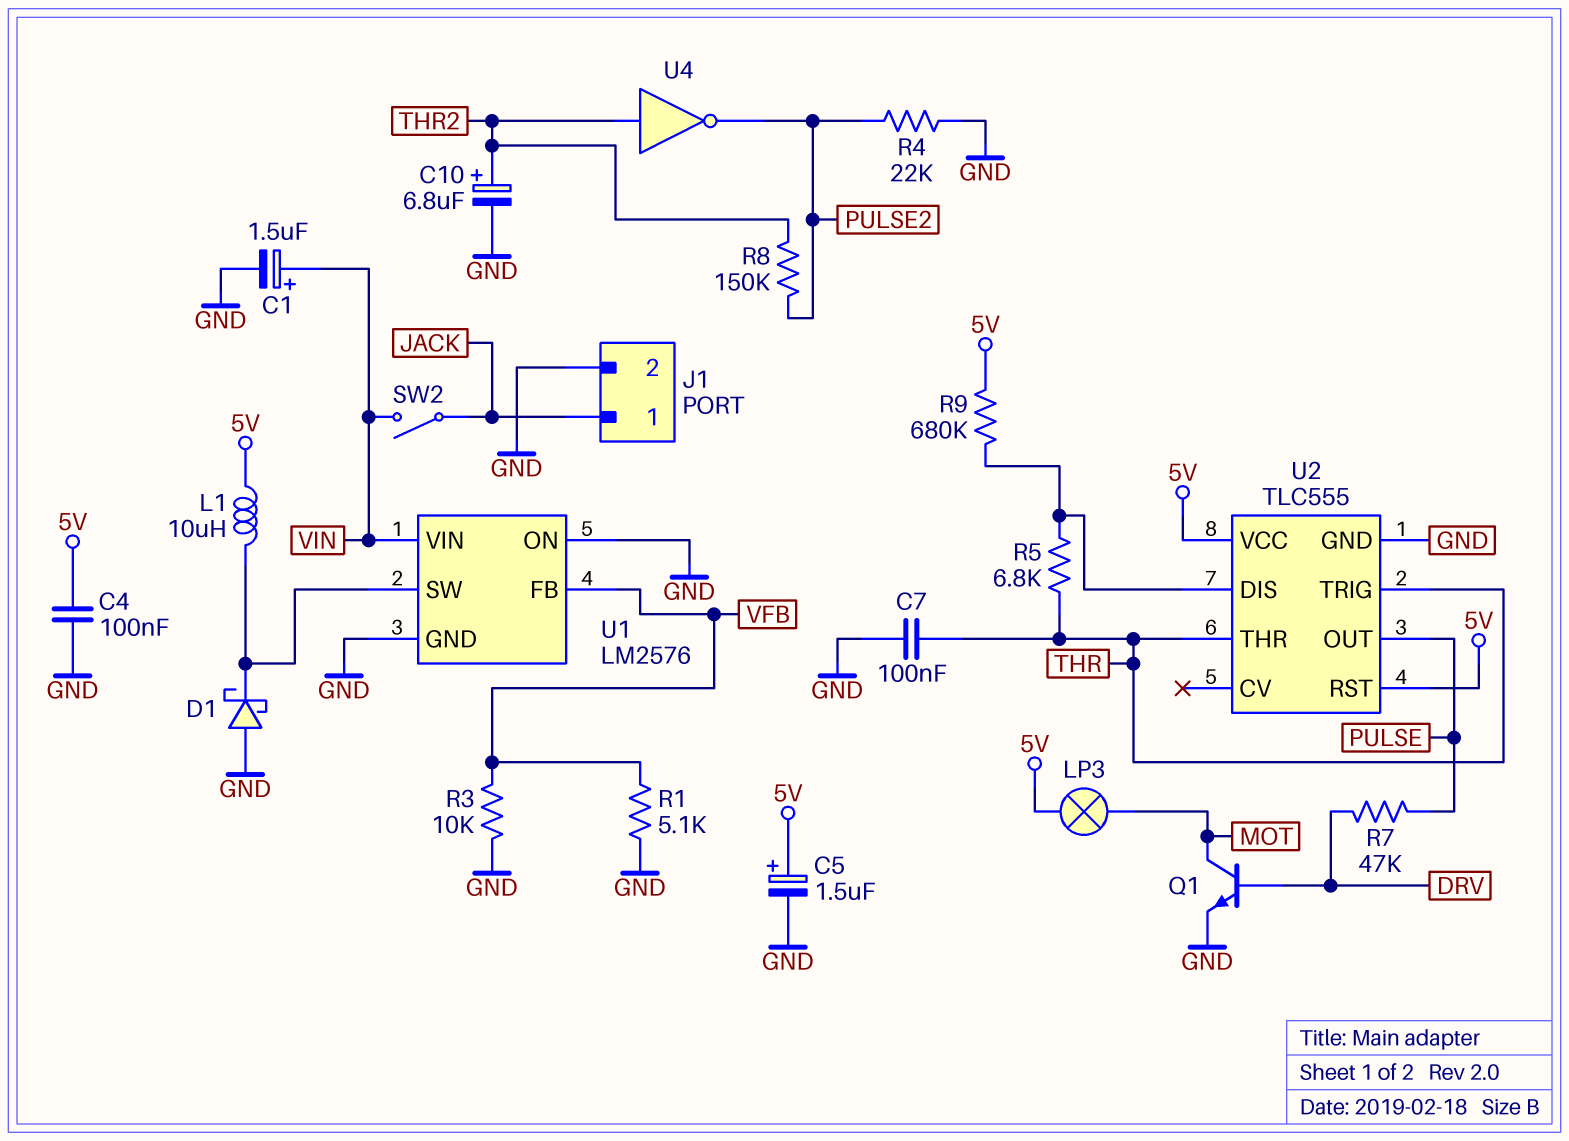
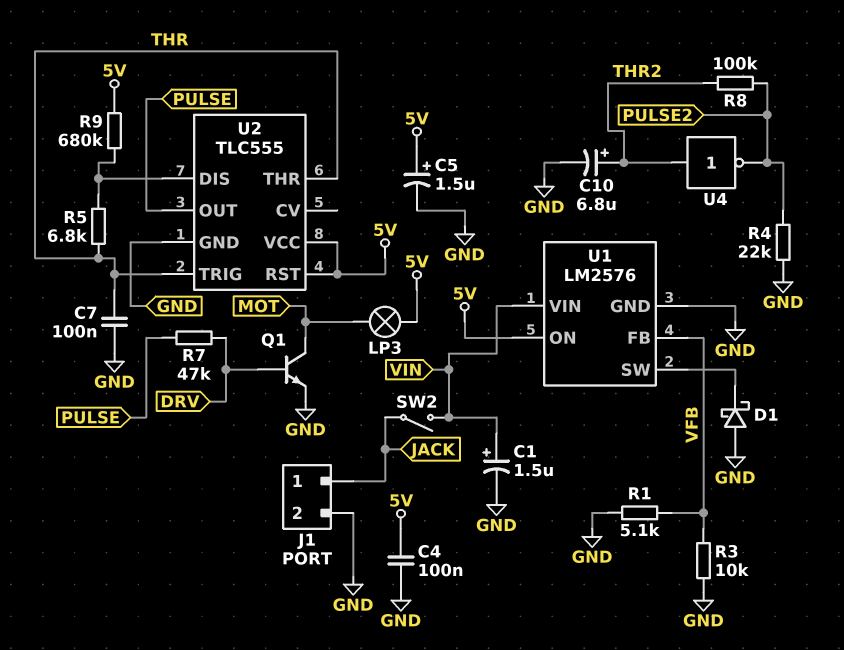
L1: 10uH (5V, U1/SW) -> none
R8: 150k (PULSE2, THR2) -> 100k (PULSE2, THR2)
U1 pin ON: GND -> 5V

